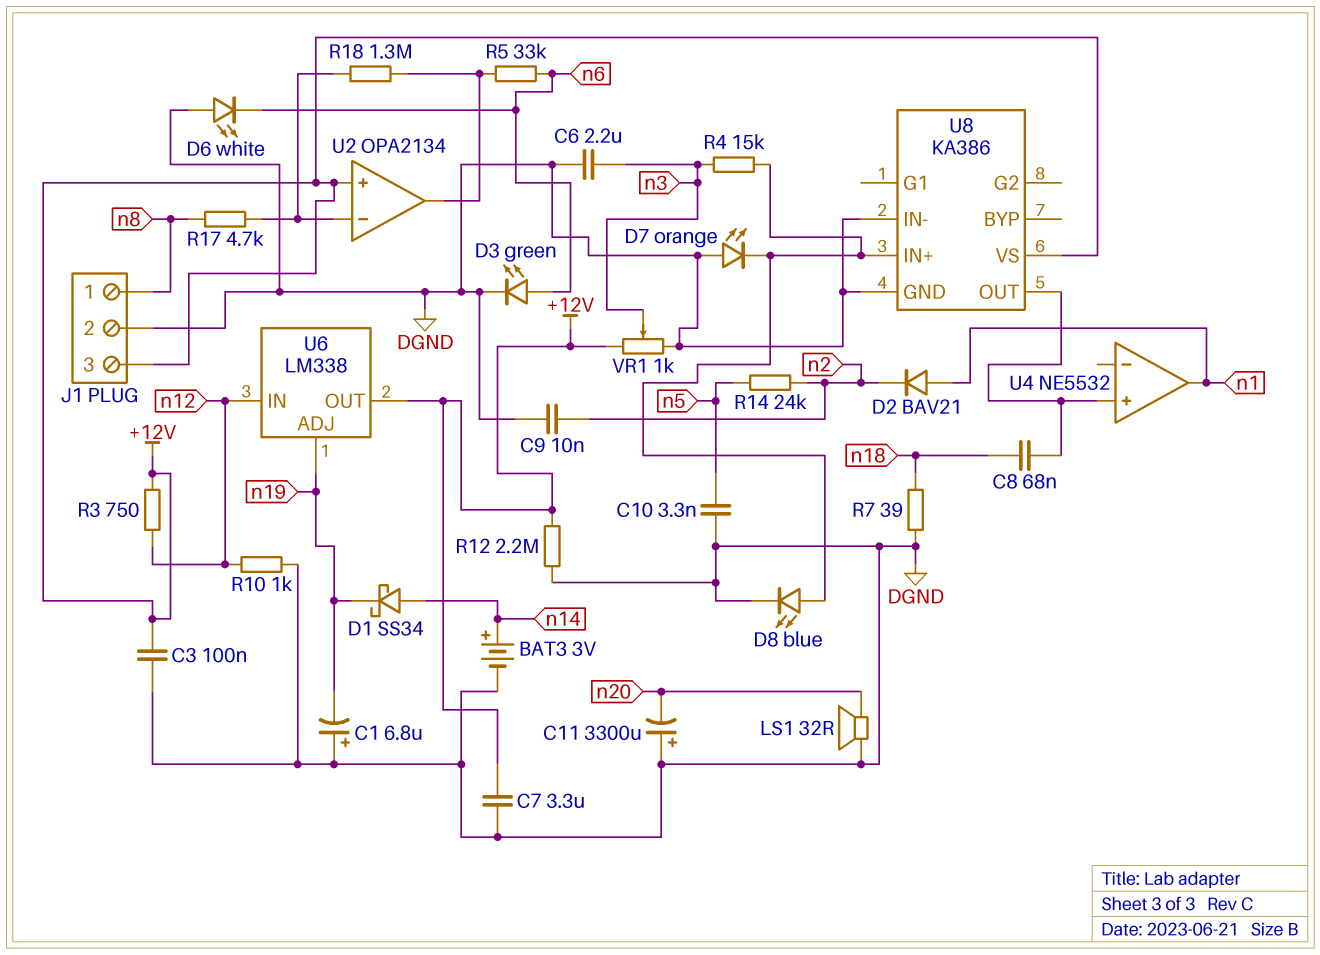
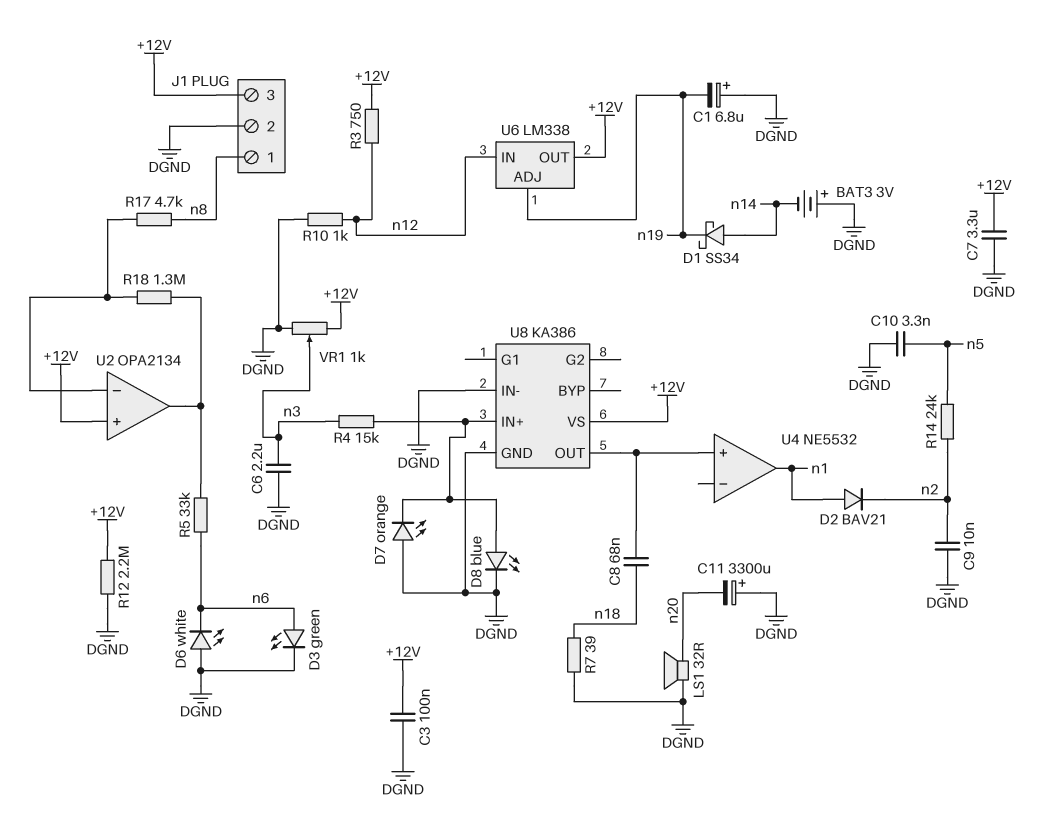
BAT3: 3V (plus n14, minus DGND) -> 3V (plus DGND, minus n14)

